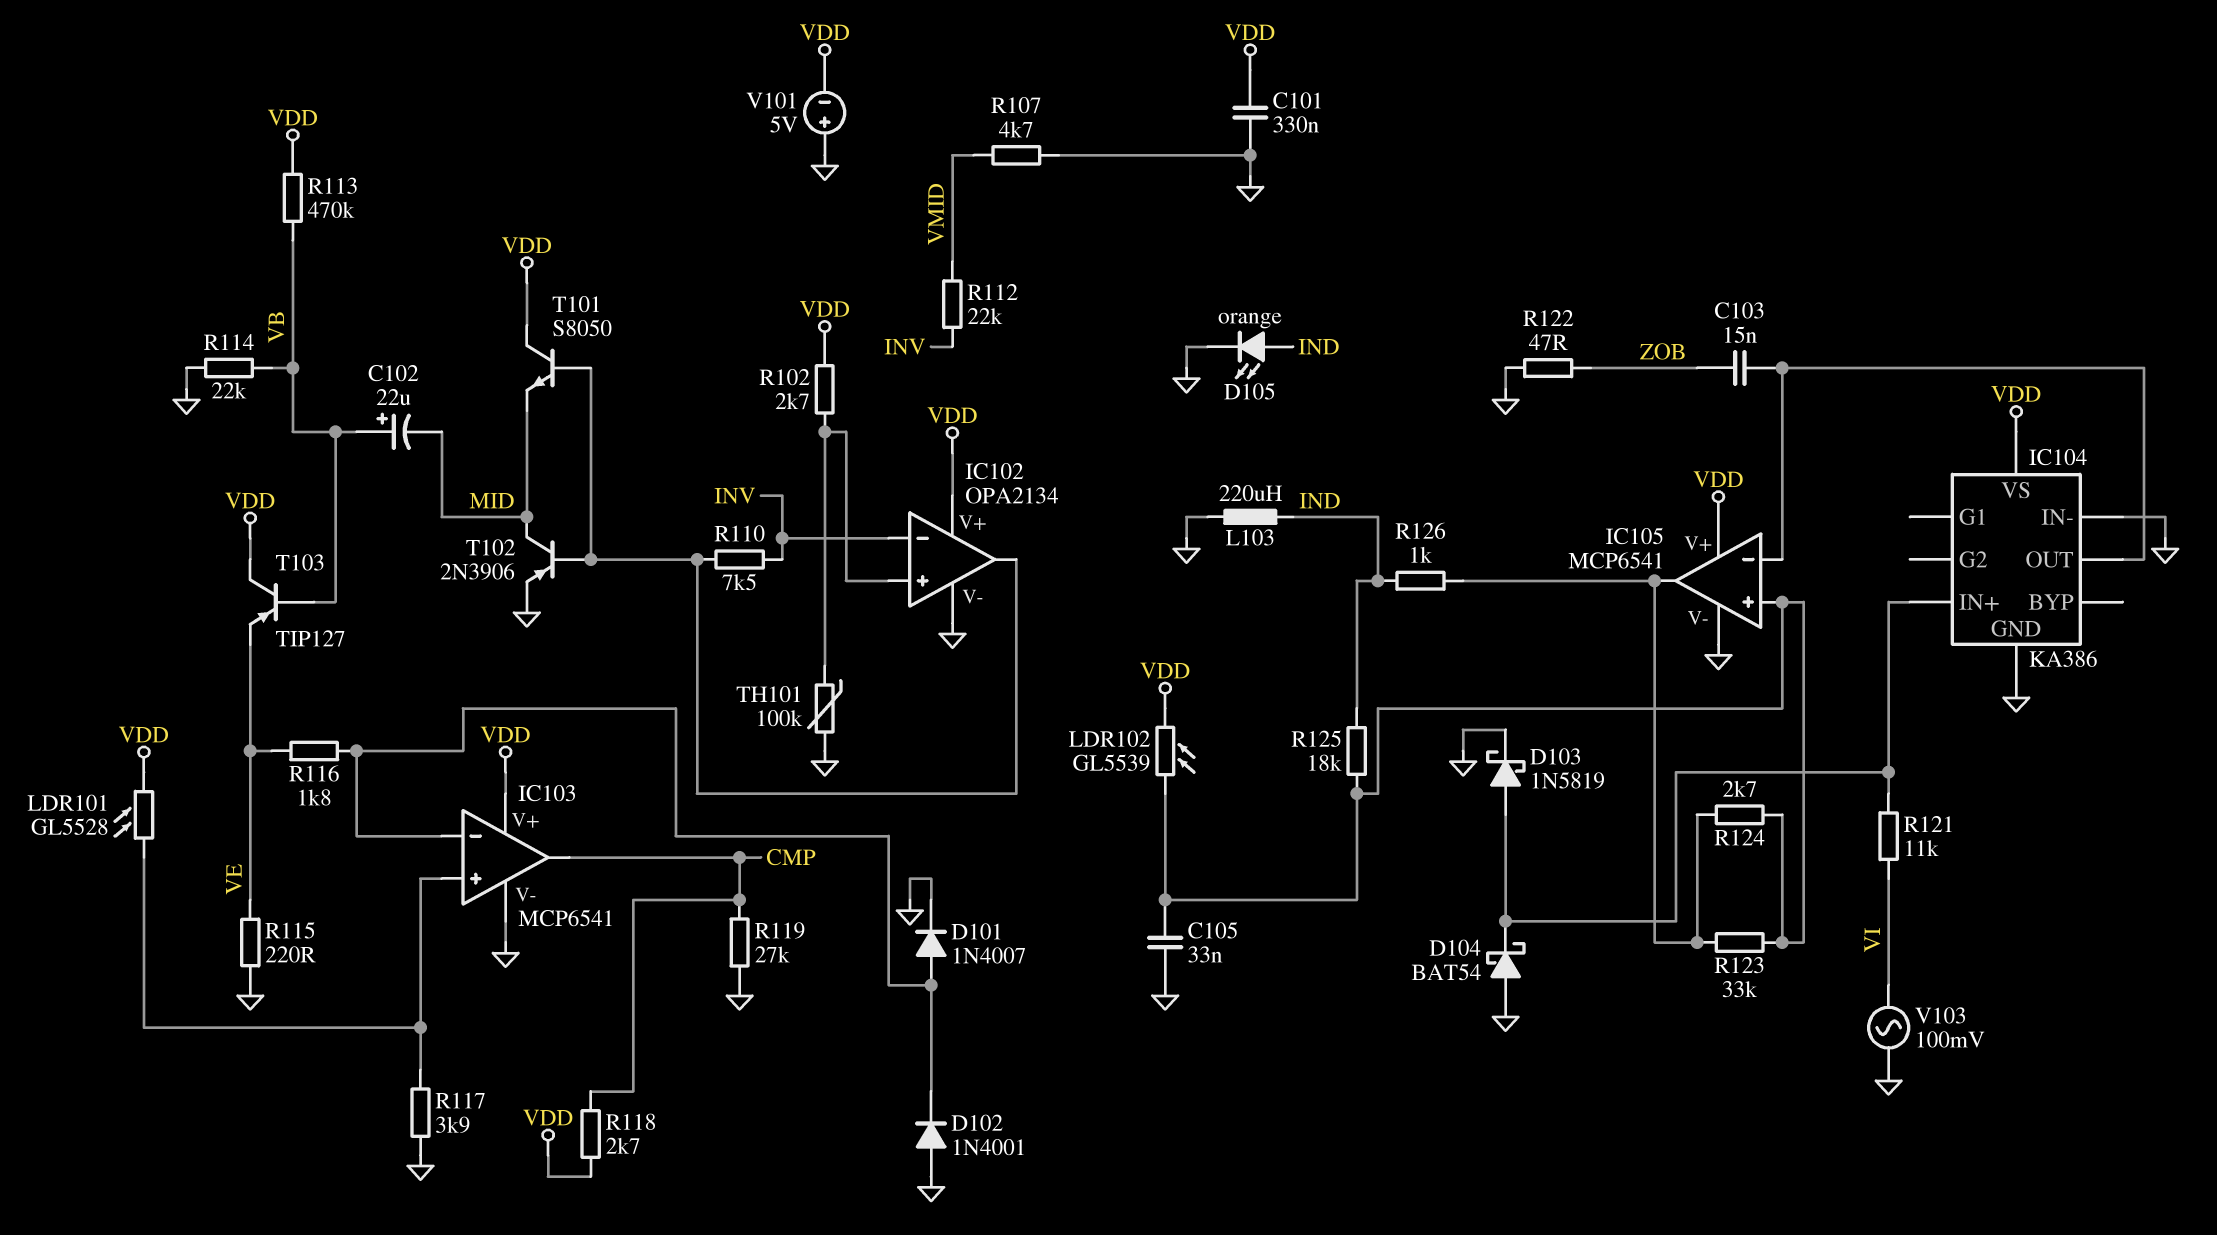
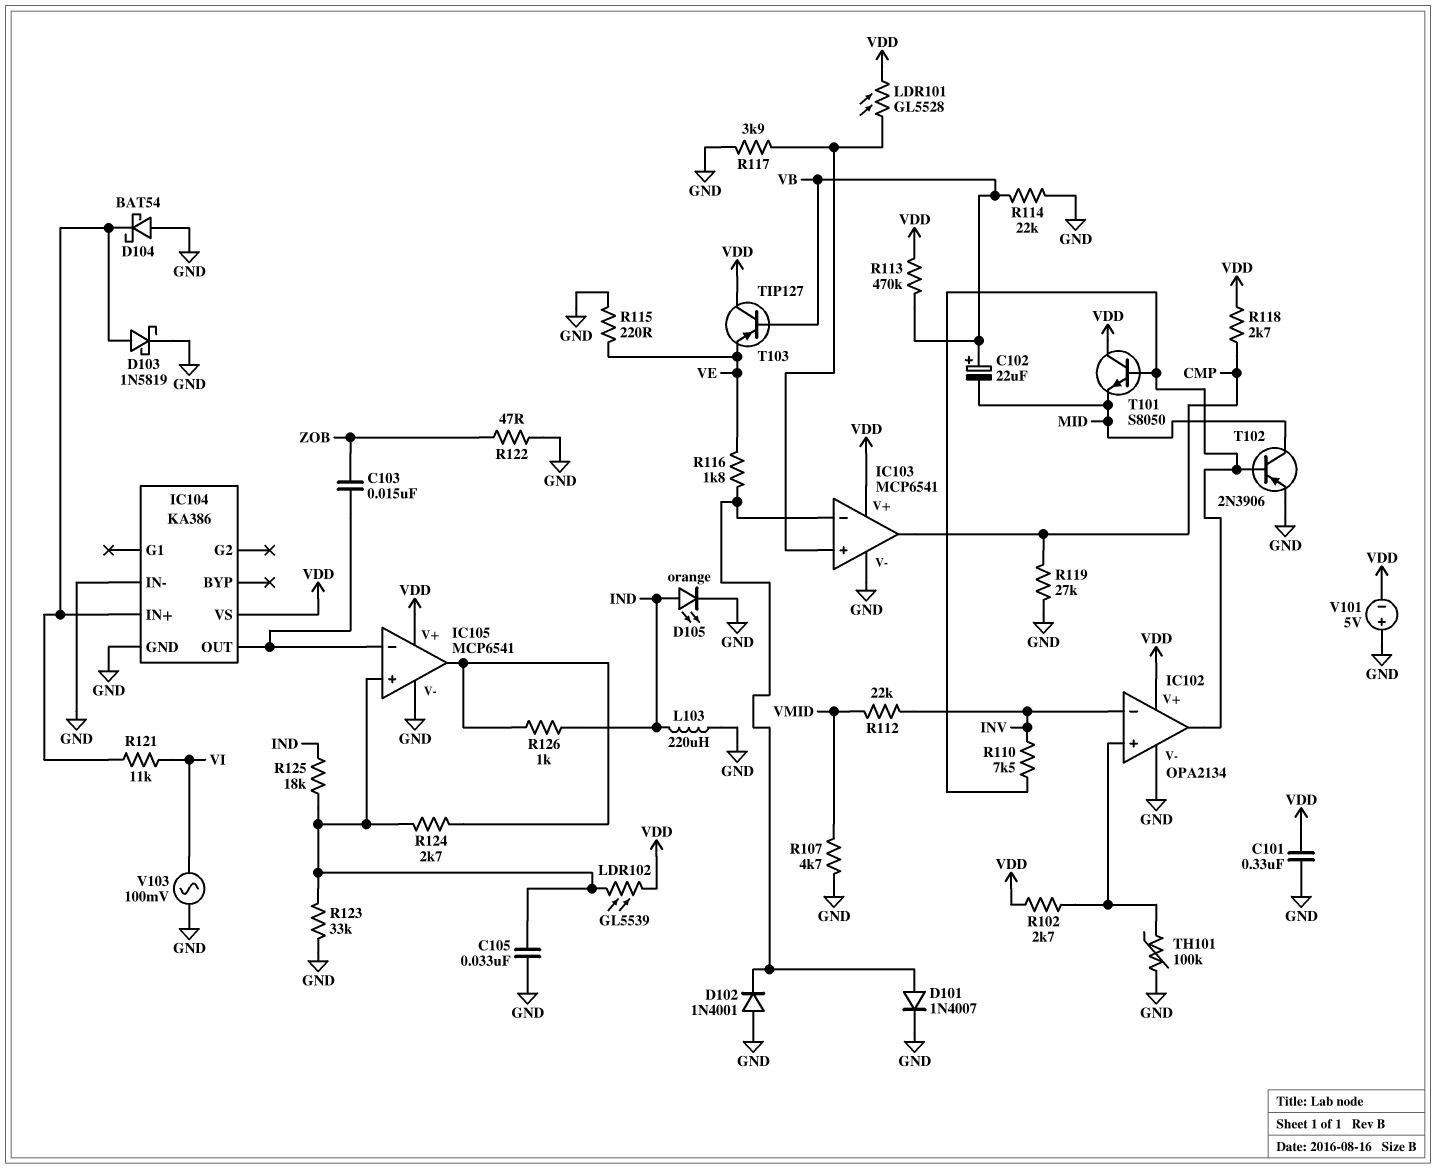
R123: 33k (IC105/in+, IC105/out) -> 33k (GND, IC105/in+)

